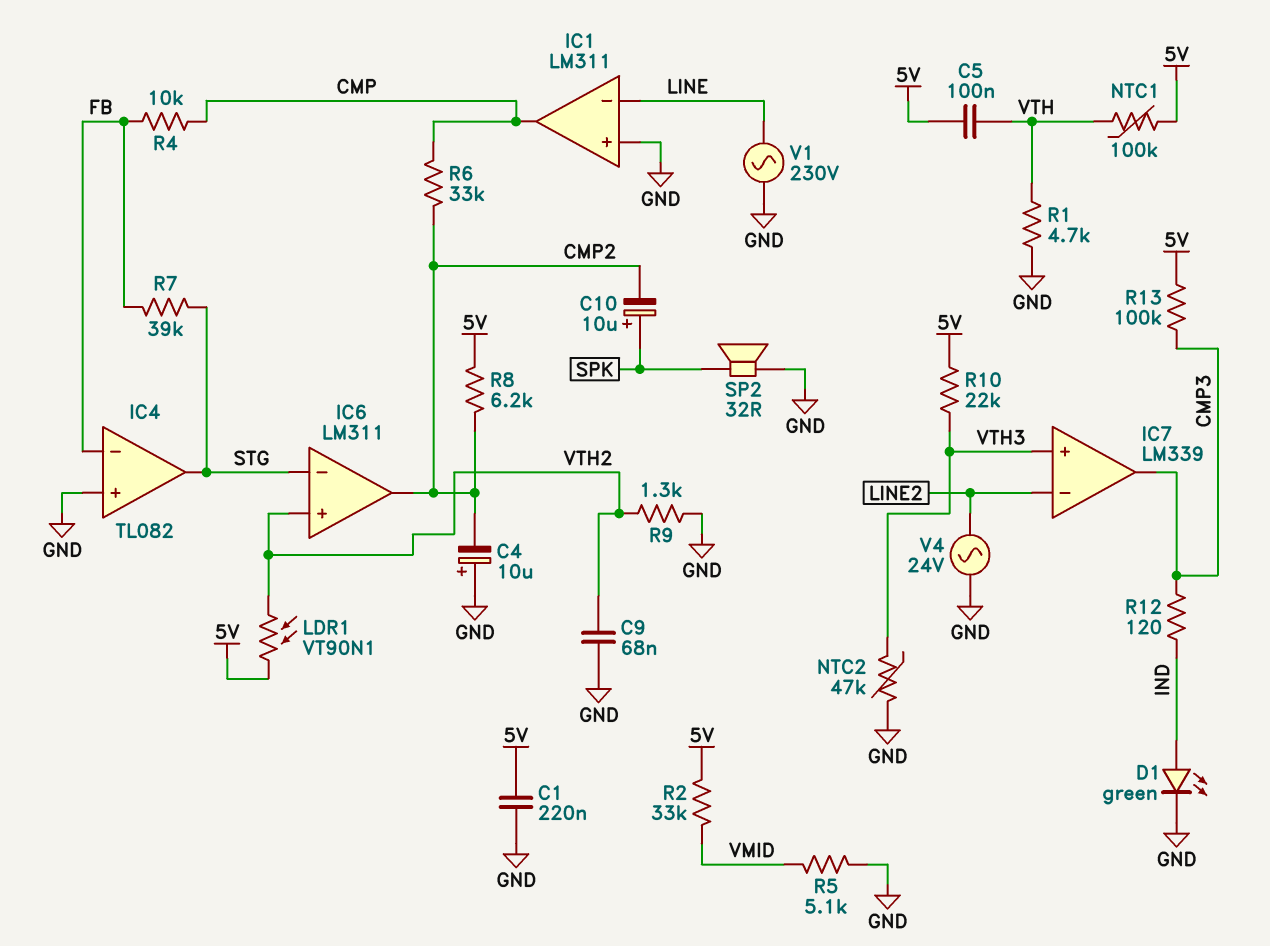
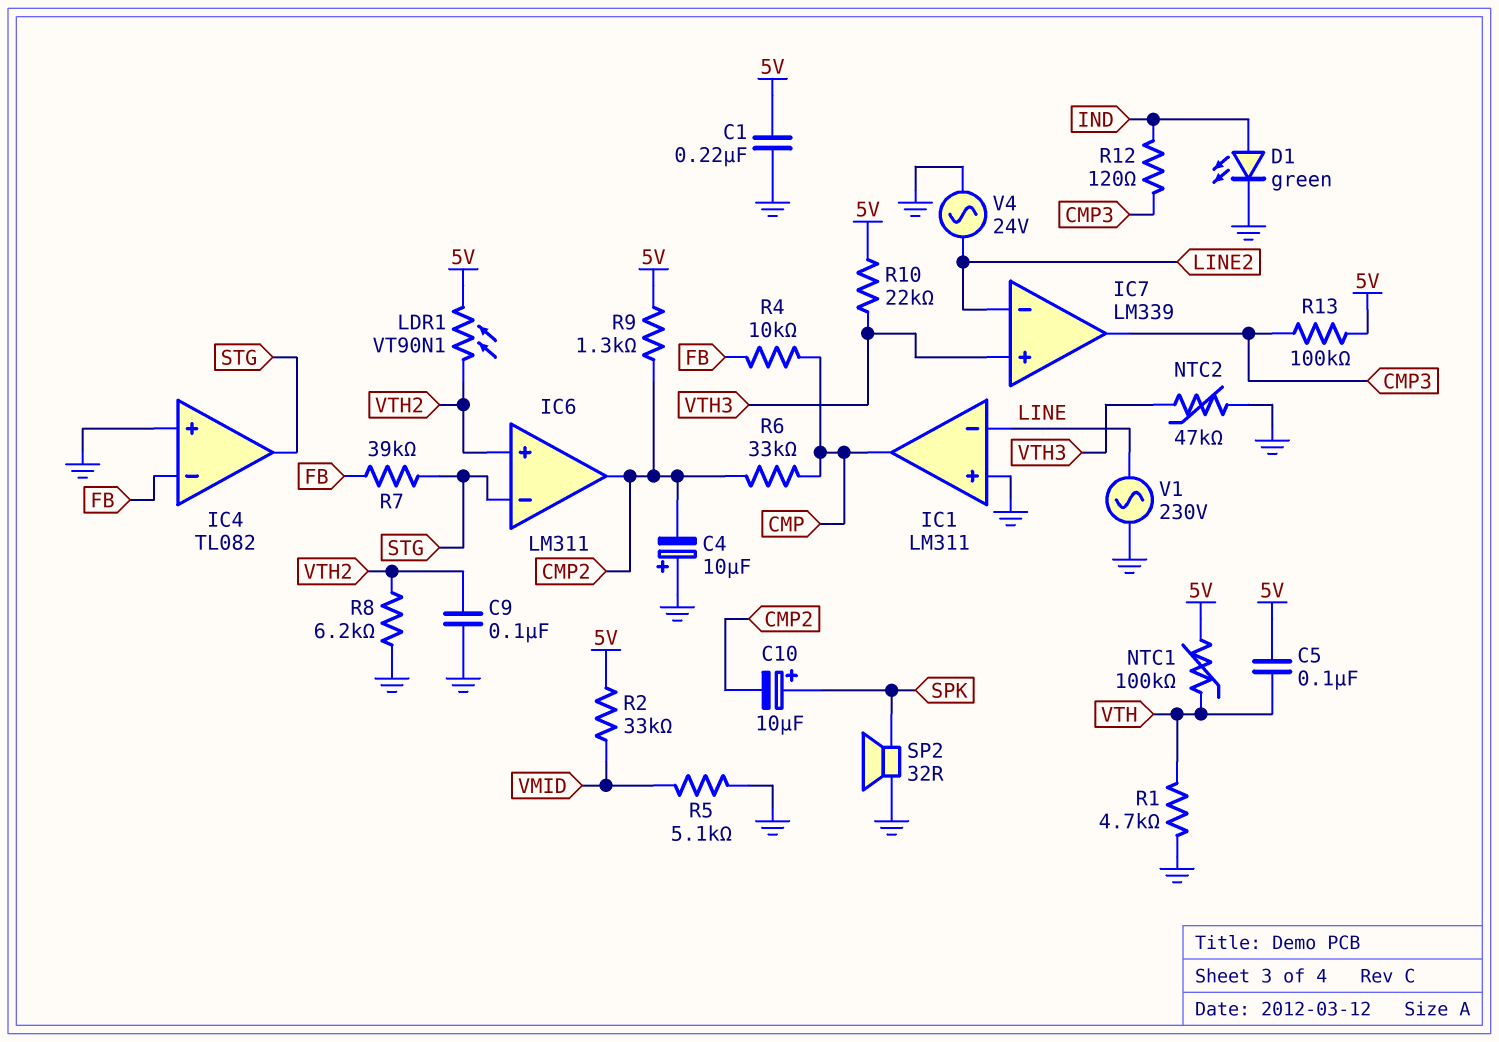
C9: 68nF (GND, VTH2) -> 100nF (GND, VTH2)
R8: 6.2k (5V, CMP2) -> 6.2k (GND, VTH2)
R9: 1.3k (GND, VTH2) -> 1.3k (5V, CMP2)

